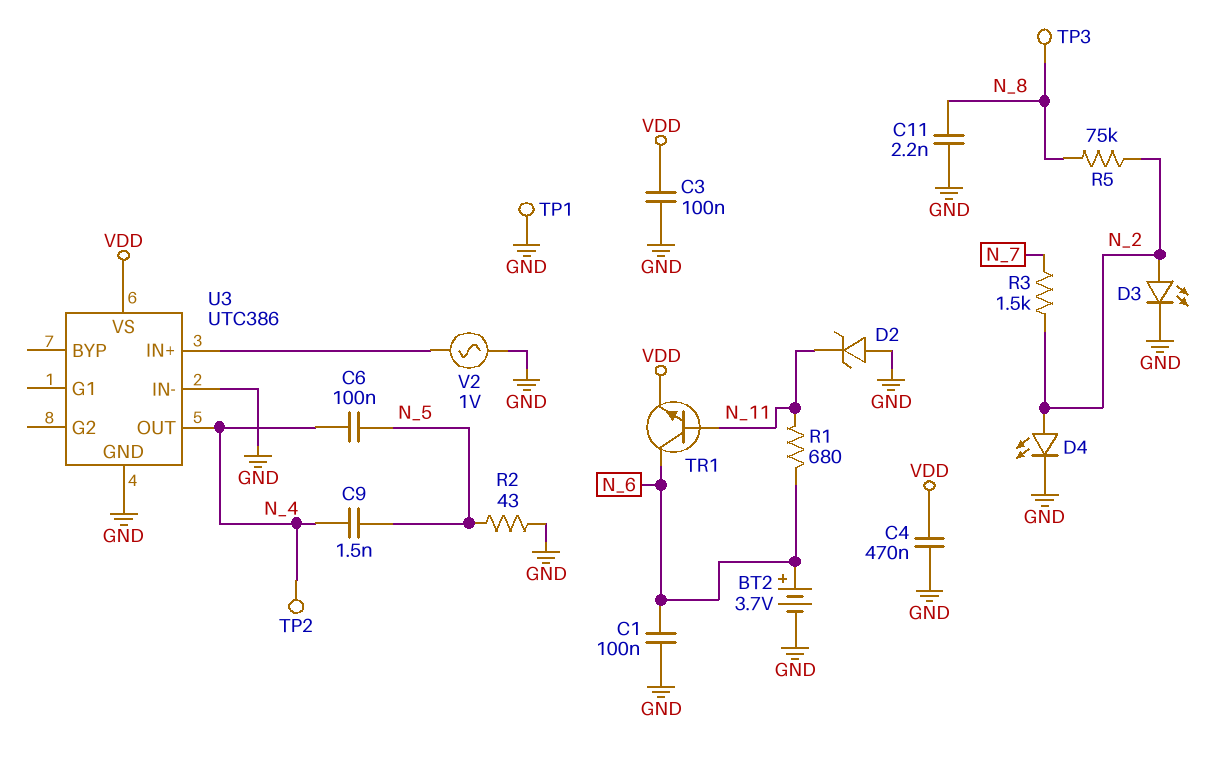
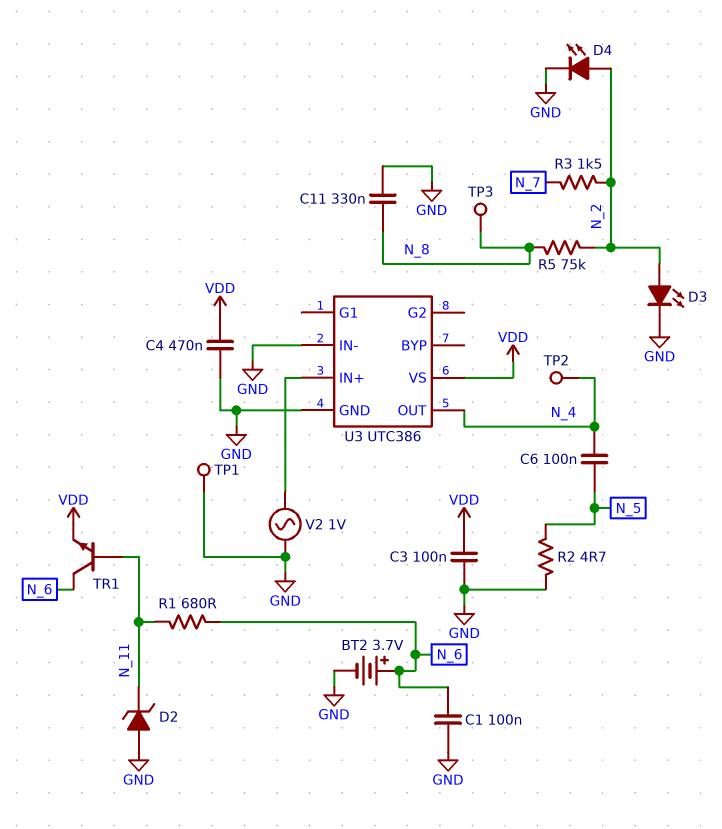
C9: 1.5nF (N_4, N_5) -> none
C11: 2.2nF (GND, N_8) -> 330nF (GND, N_8)
R2: 43 (GND, N_5) -> 4.7 (GND, N_5)

